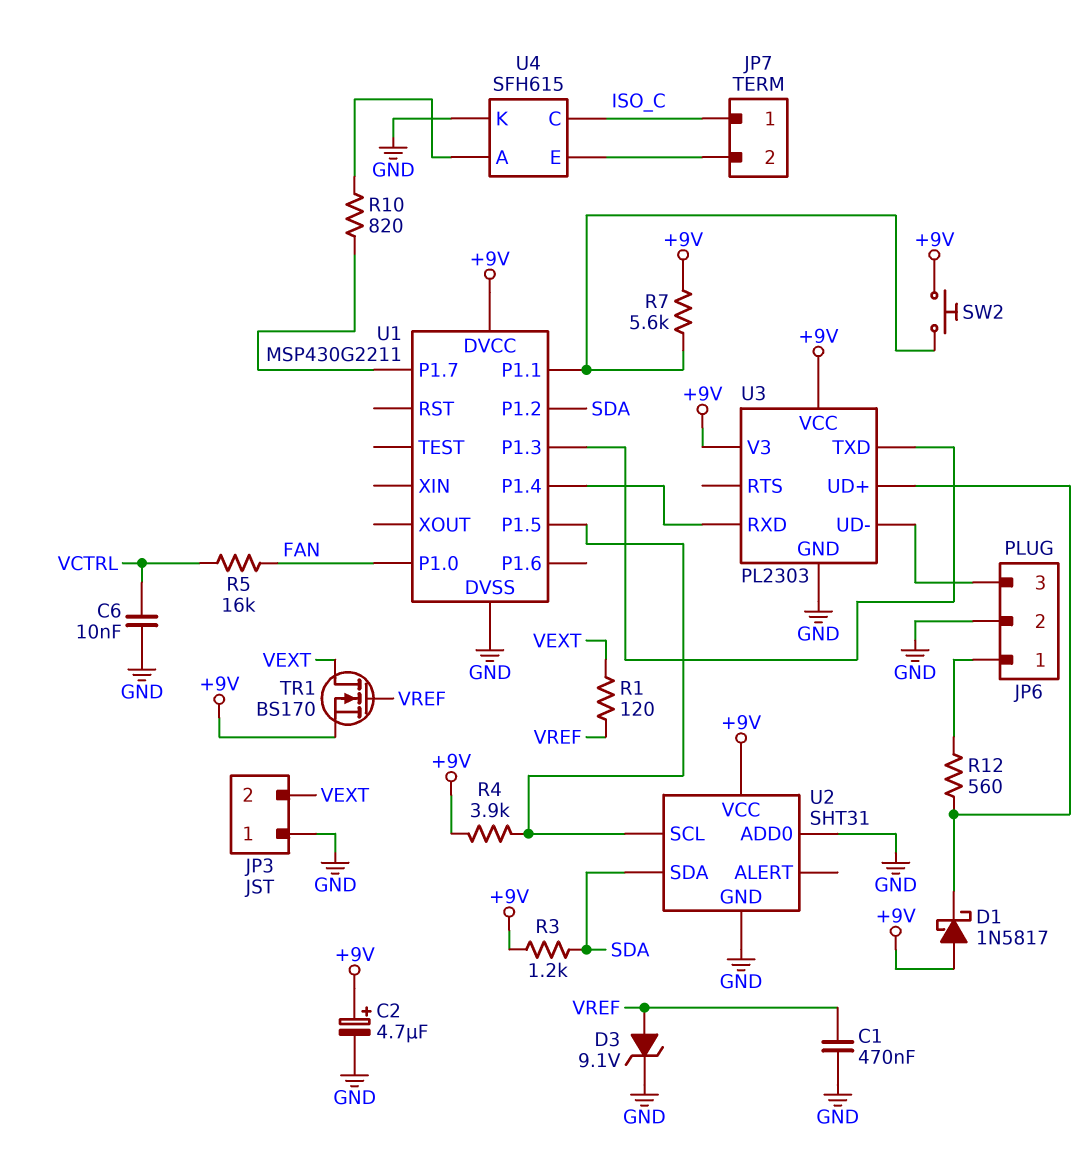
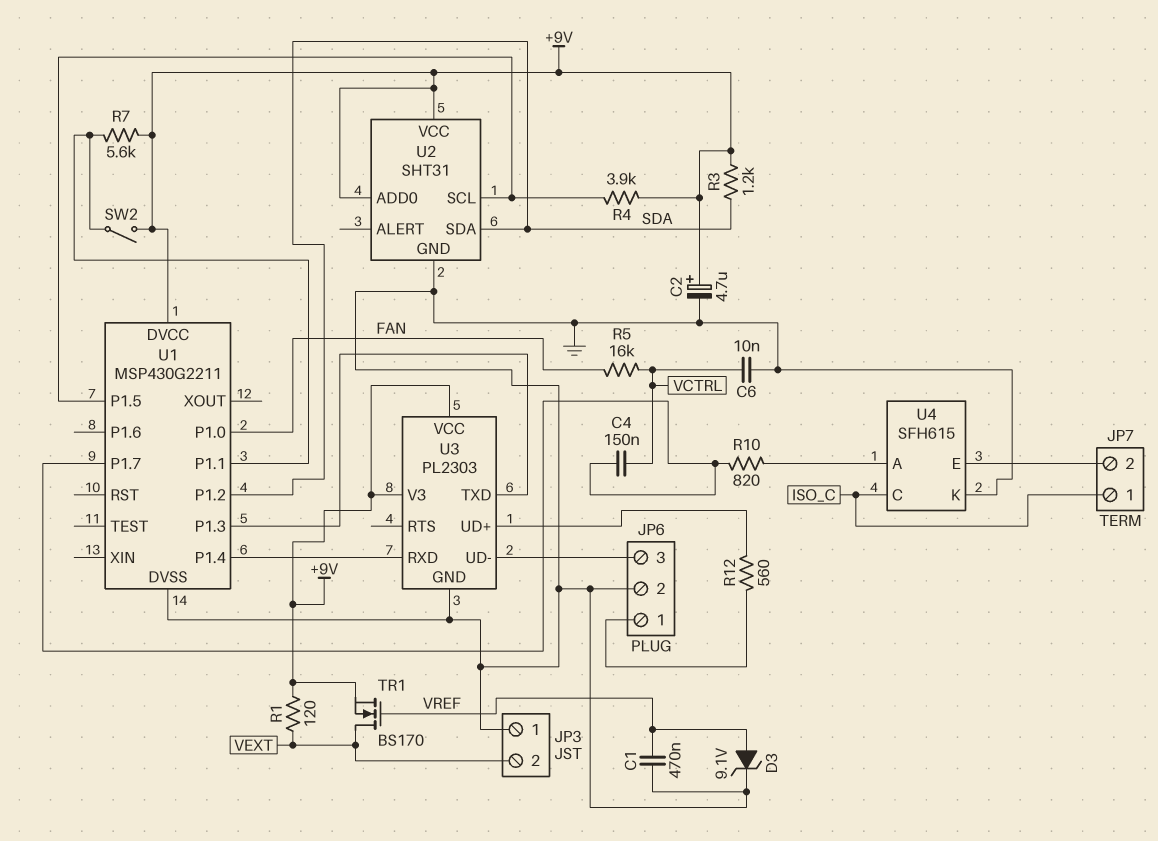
C4: none -> 150nF (U1/P1.7, VCTRL)
D1: schottky 1N5817 (A +9V, K U3/UD+) -> none
R1: 120 (VEXT, VREF) -> 120 (+9V, VEXT)
SW2: button (+9V, U1/P1.1) -> switch (+9V, U1/P1.1)
U2 pin ADD0: GND -> +9V

